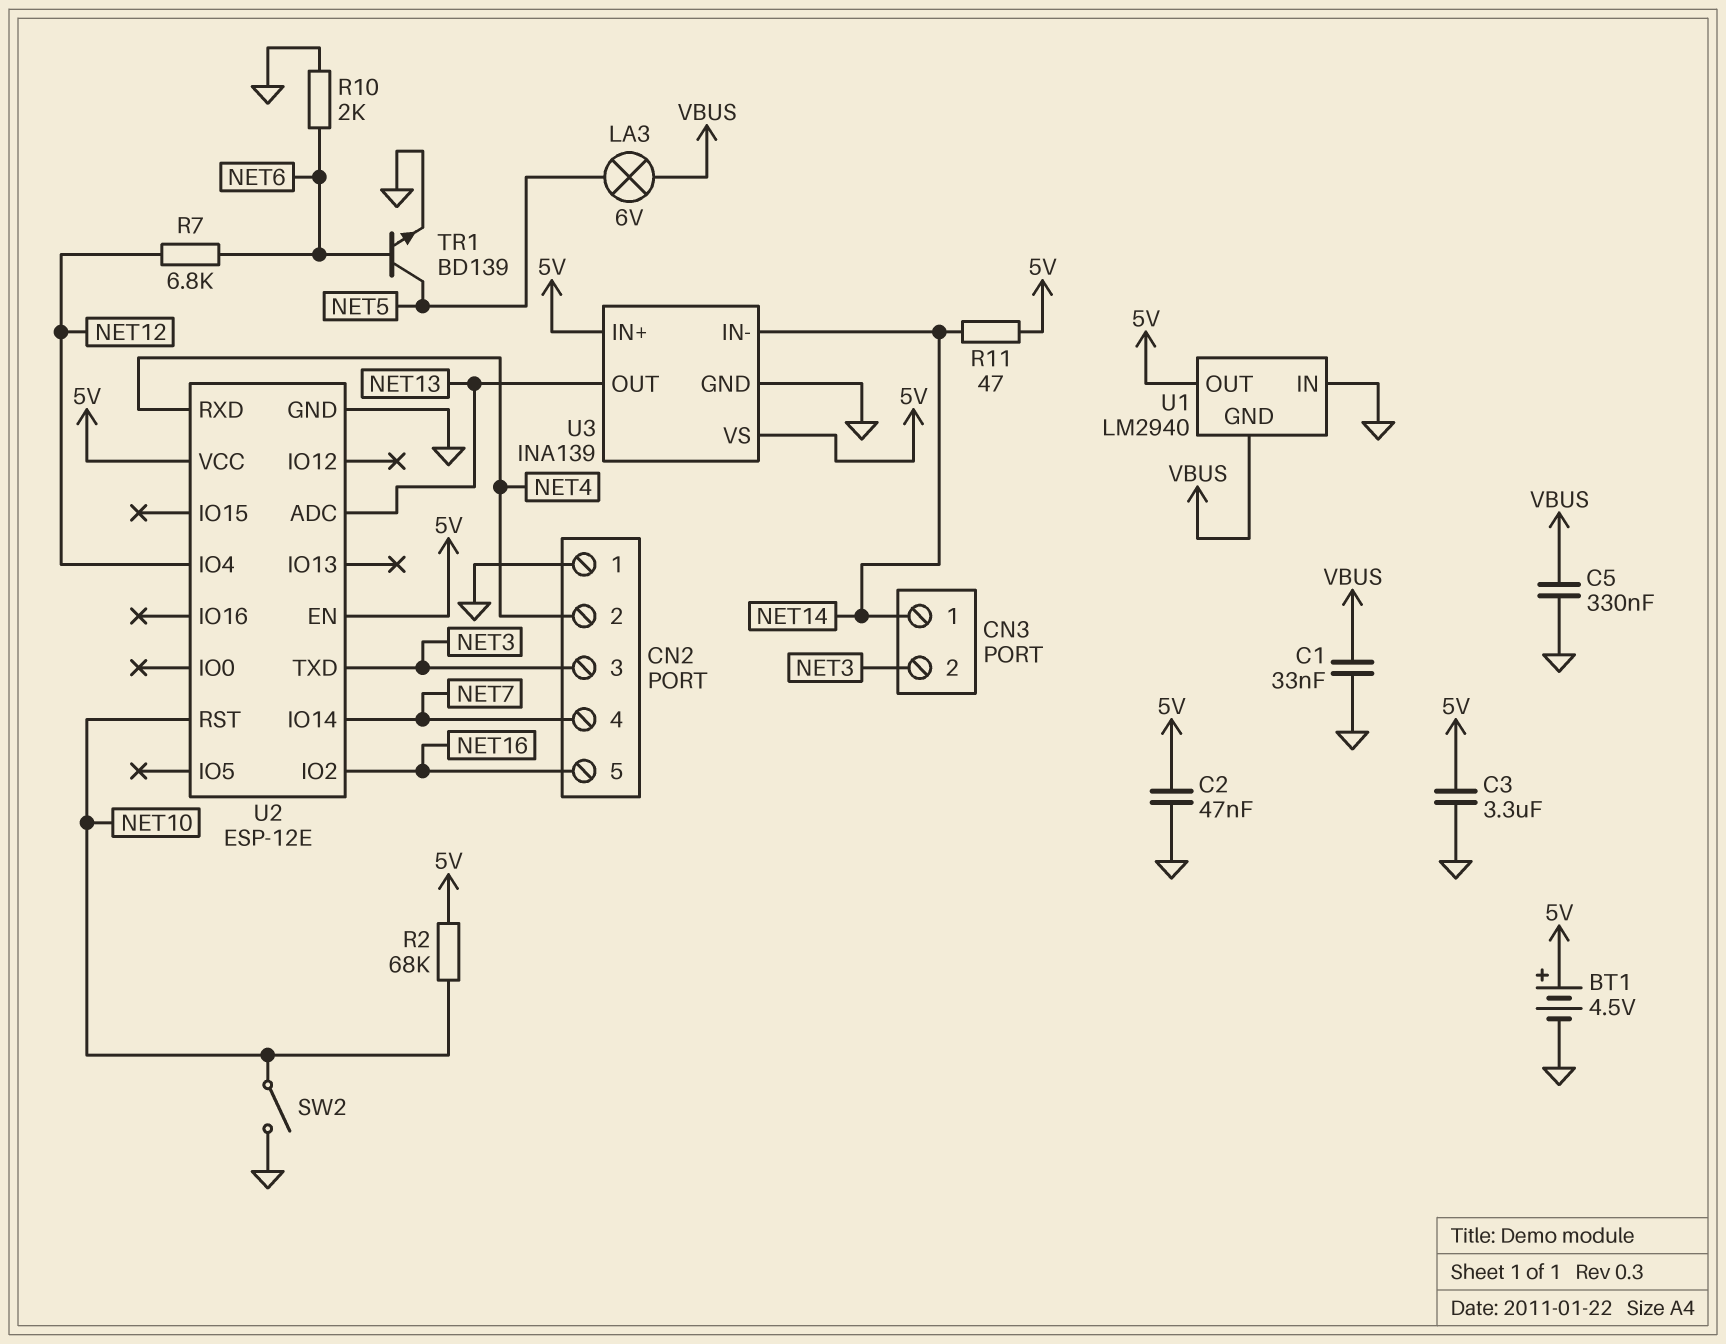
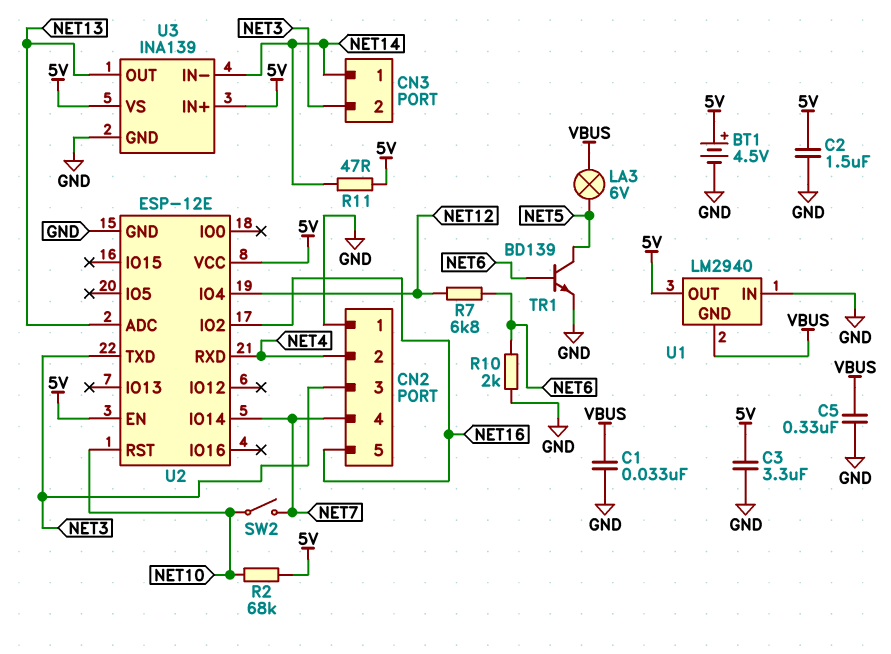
C2: 47nF (5V, GND) -> 1.5uF (5V, GND)
SW2: switch (GND, NET10) -> switch (NET7, NET10)

